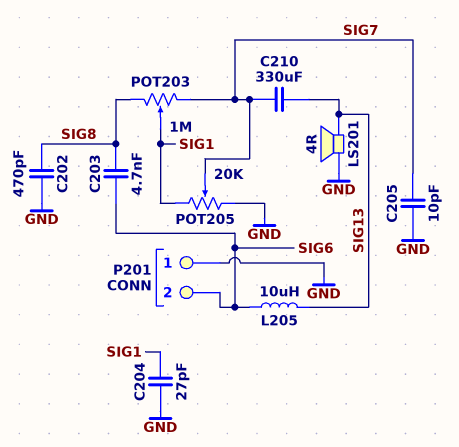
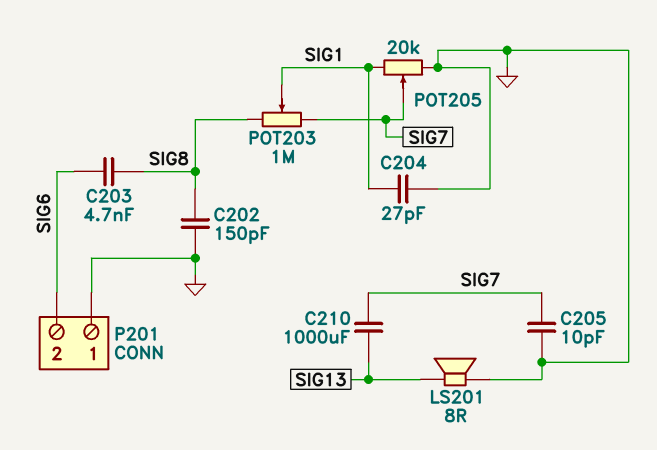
C202: 470pF (GND, SIG8) -> 150pF (GND, SIG8)
C210: 330uF (SIG7, SIG13) -> 1000uF (SIG7, SIG13)
L205: 10uH (SIG6, SIG13) -> none
LS201: speaker 4R (GND, SIG13) -> speaker 8R (GND, SIG13)

